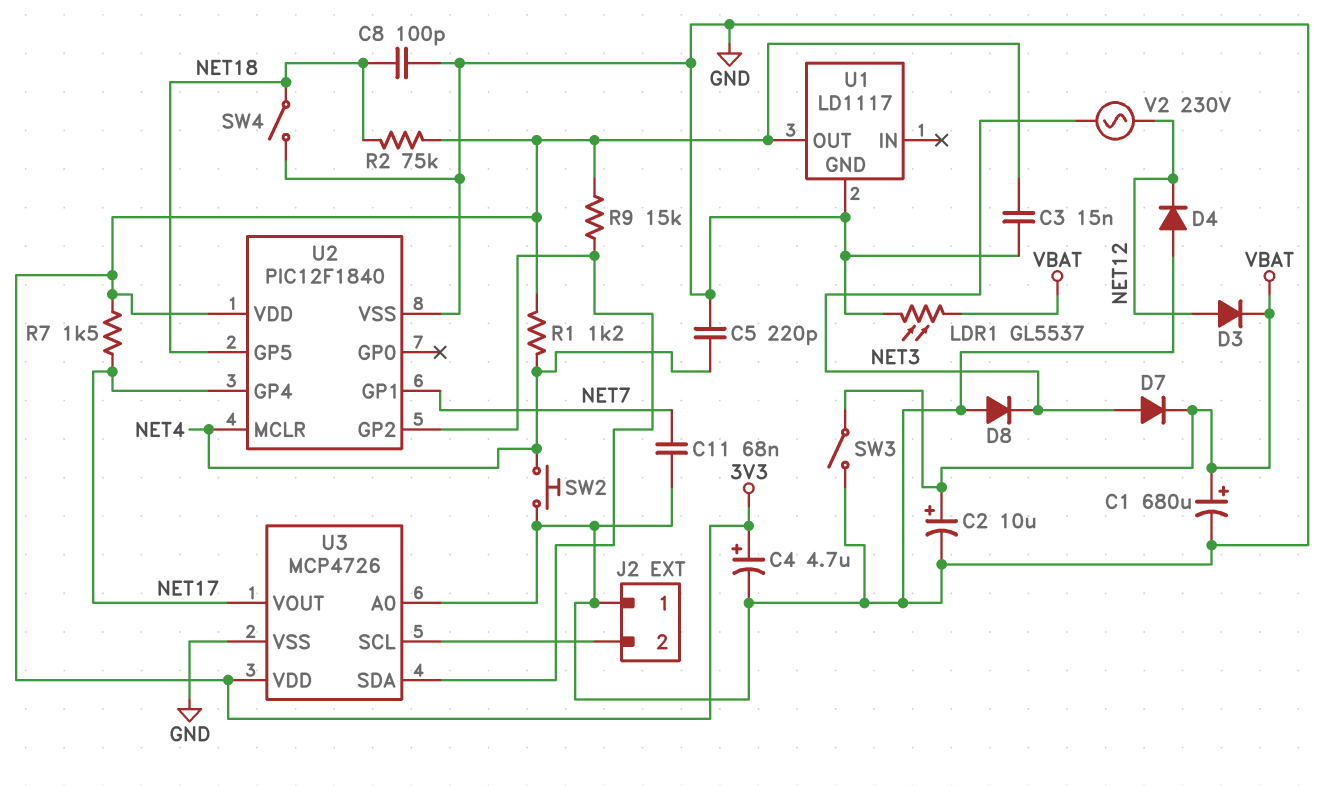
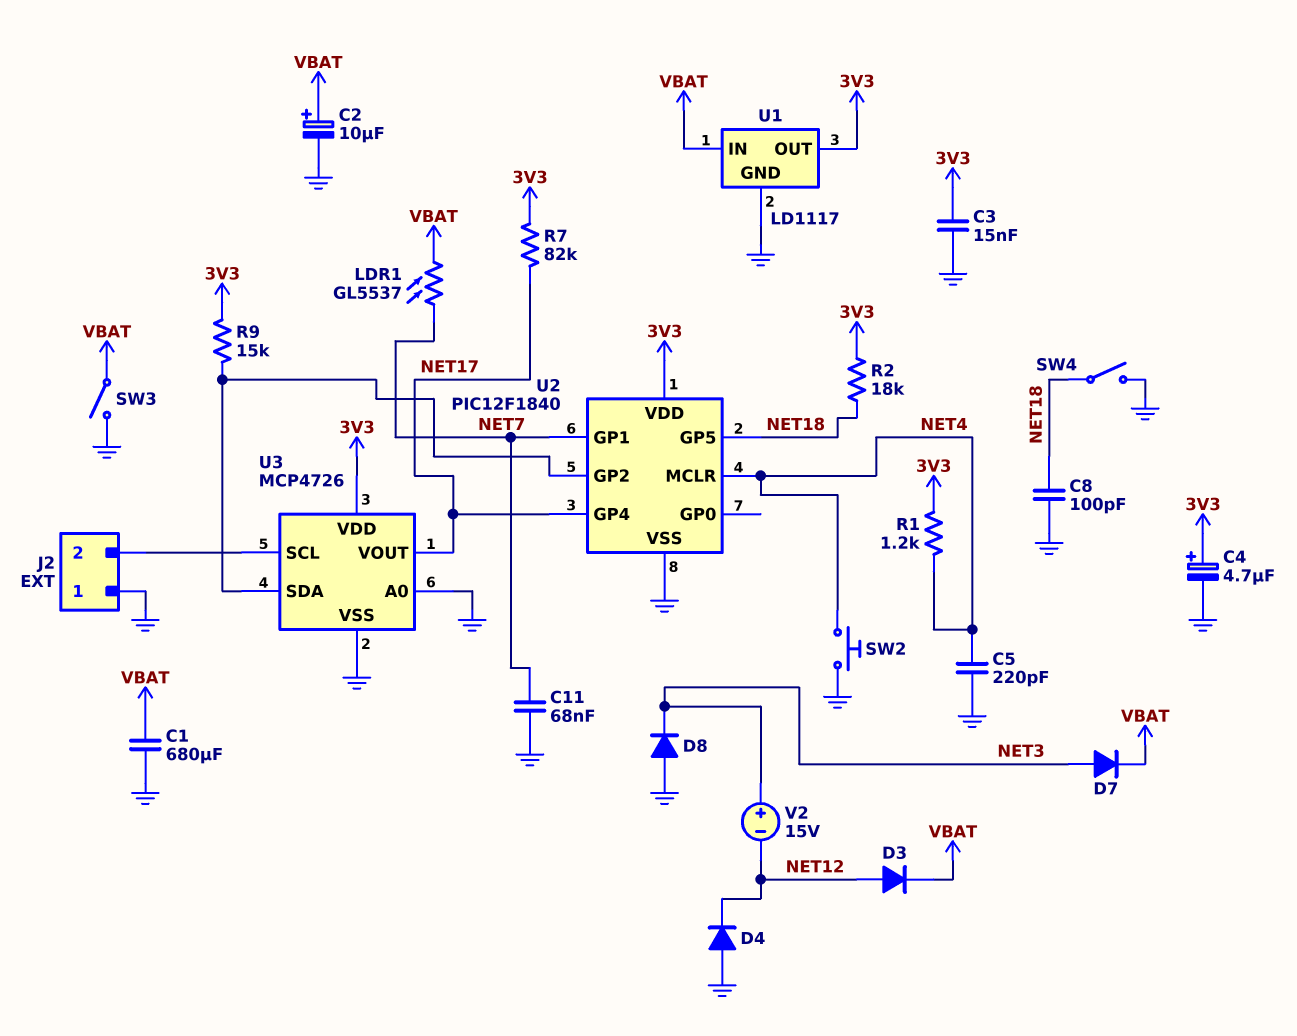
C1: 680uF (plus VBAT, minus GND) -> 680uF (GND, VBAT)
LDR1: GL5537 (GND, VBAT) -> GL5537 (NET7, VBAT)
R2: 75k (3V3, NET18) -> 18k (3V3, NET18)
R7: 1.5k (3V3, NET17) -> 82k (3V3, NET17)
U1 pin IN: none -> VBAT
V2: AC 230V (NET3, NET12) -> 15V (plus NET3, minus NET12)

